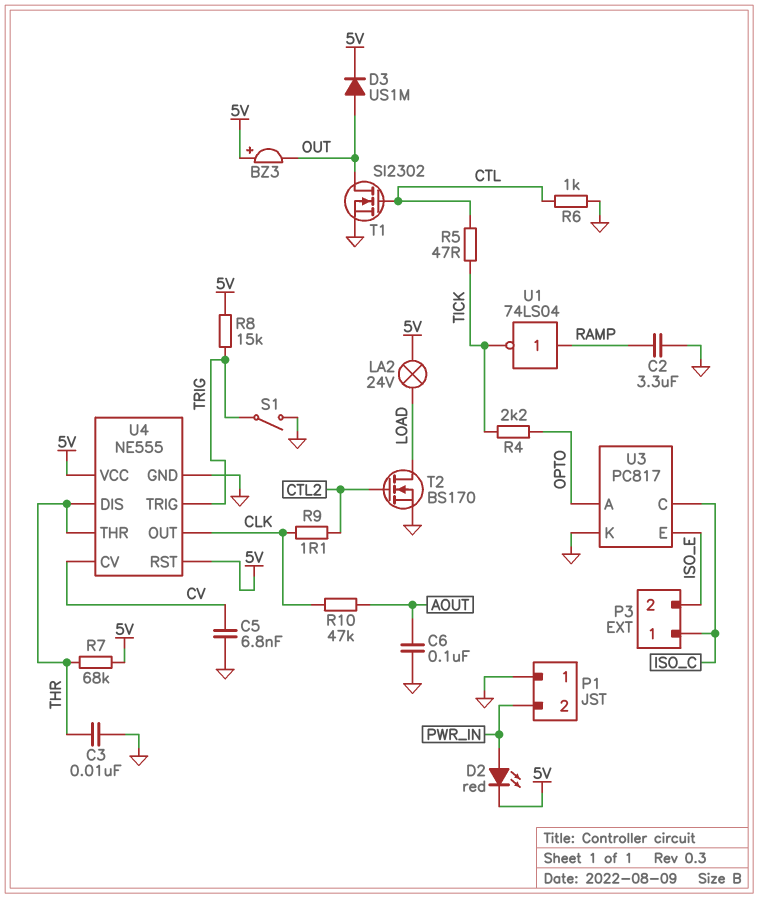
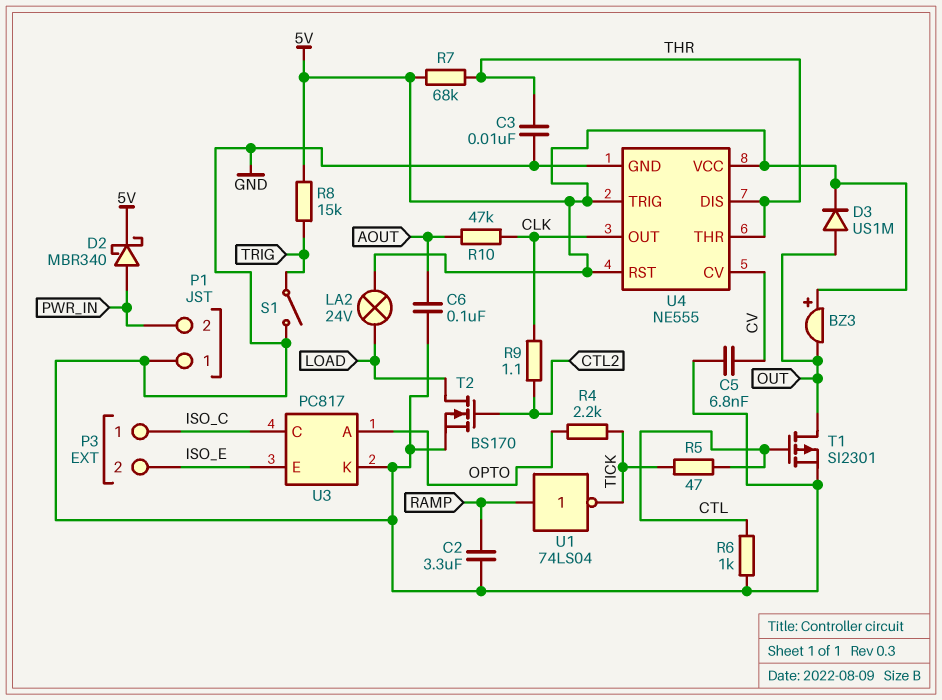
D2: LED red (A PWR_IN, K 5V) -> schottky MBR340 (A PWR_IN, K 5V)
T1: NMOS SI2302 (G CTL, D OUT, S GND) -> PMOS SI2301 (G CTL, D OUT, S GND)
U4 pin TRIG: TRIG -> 5V

